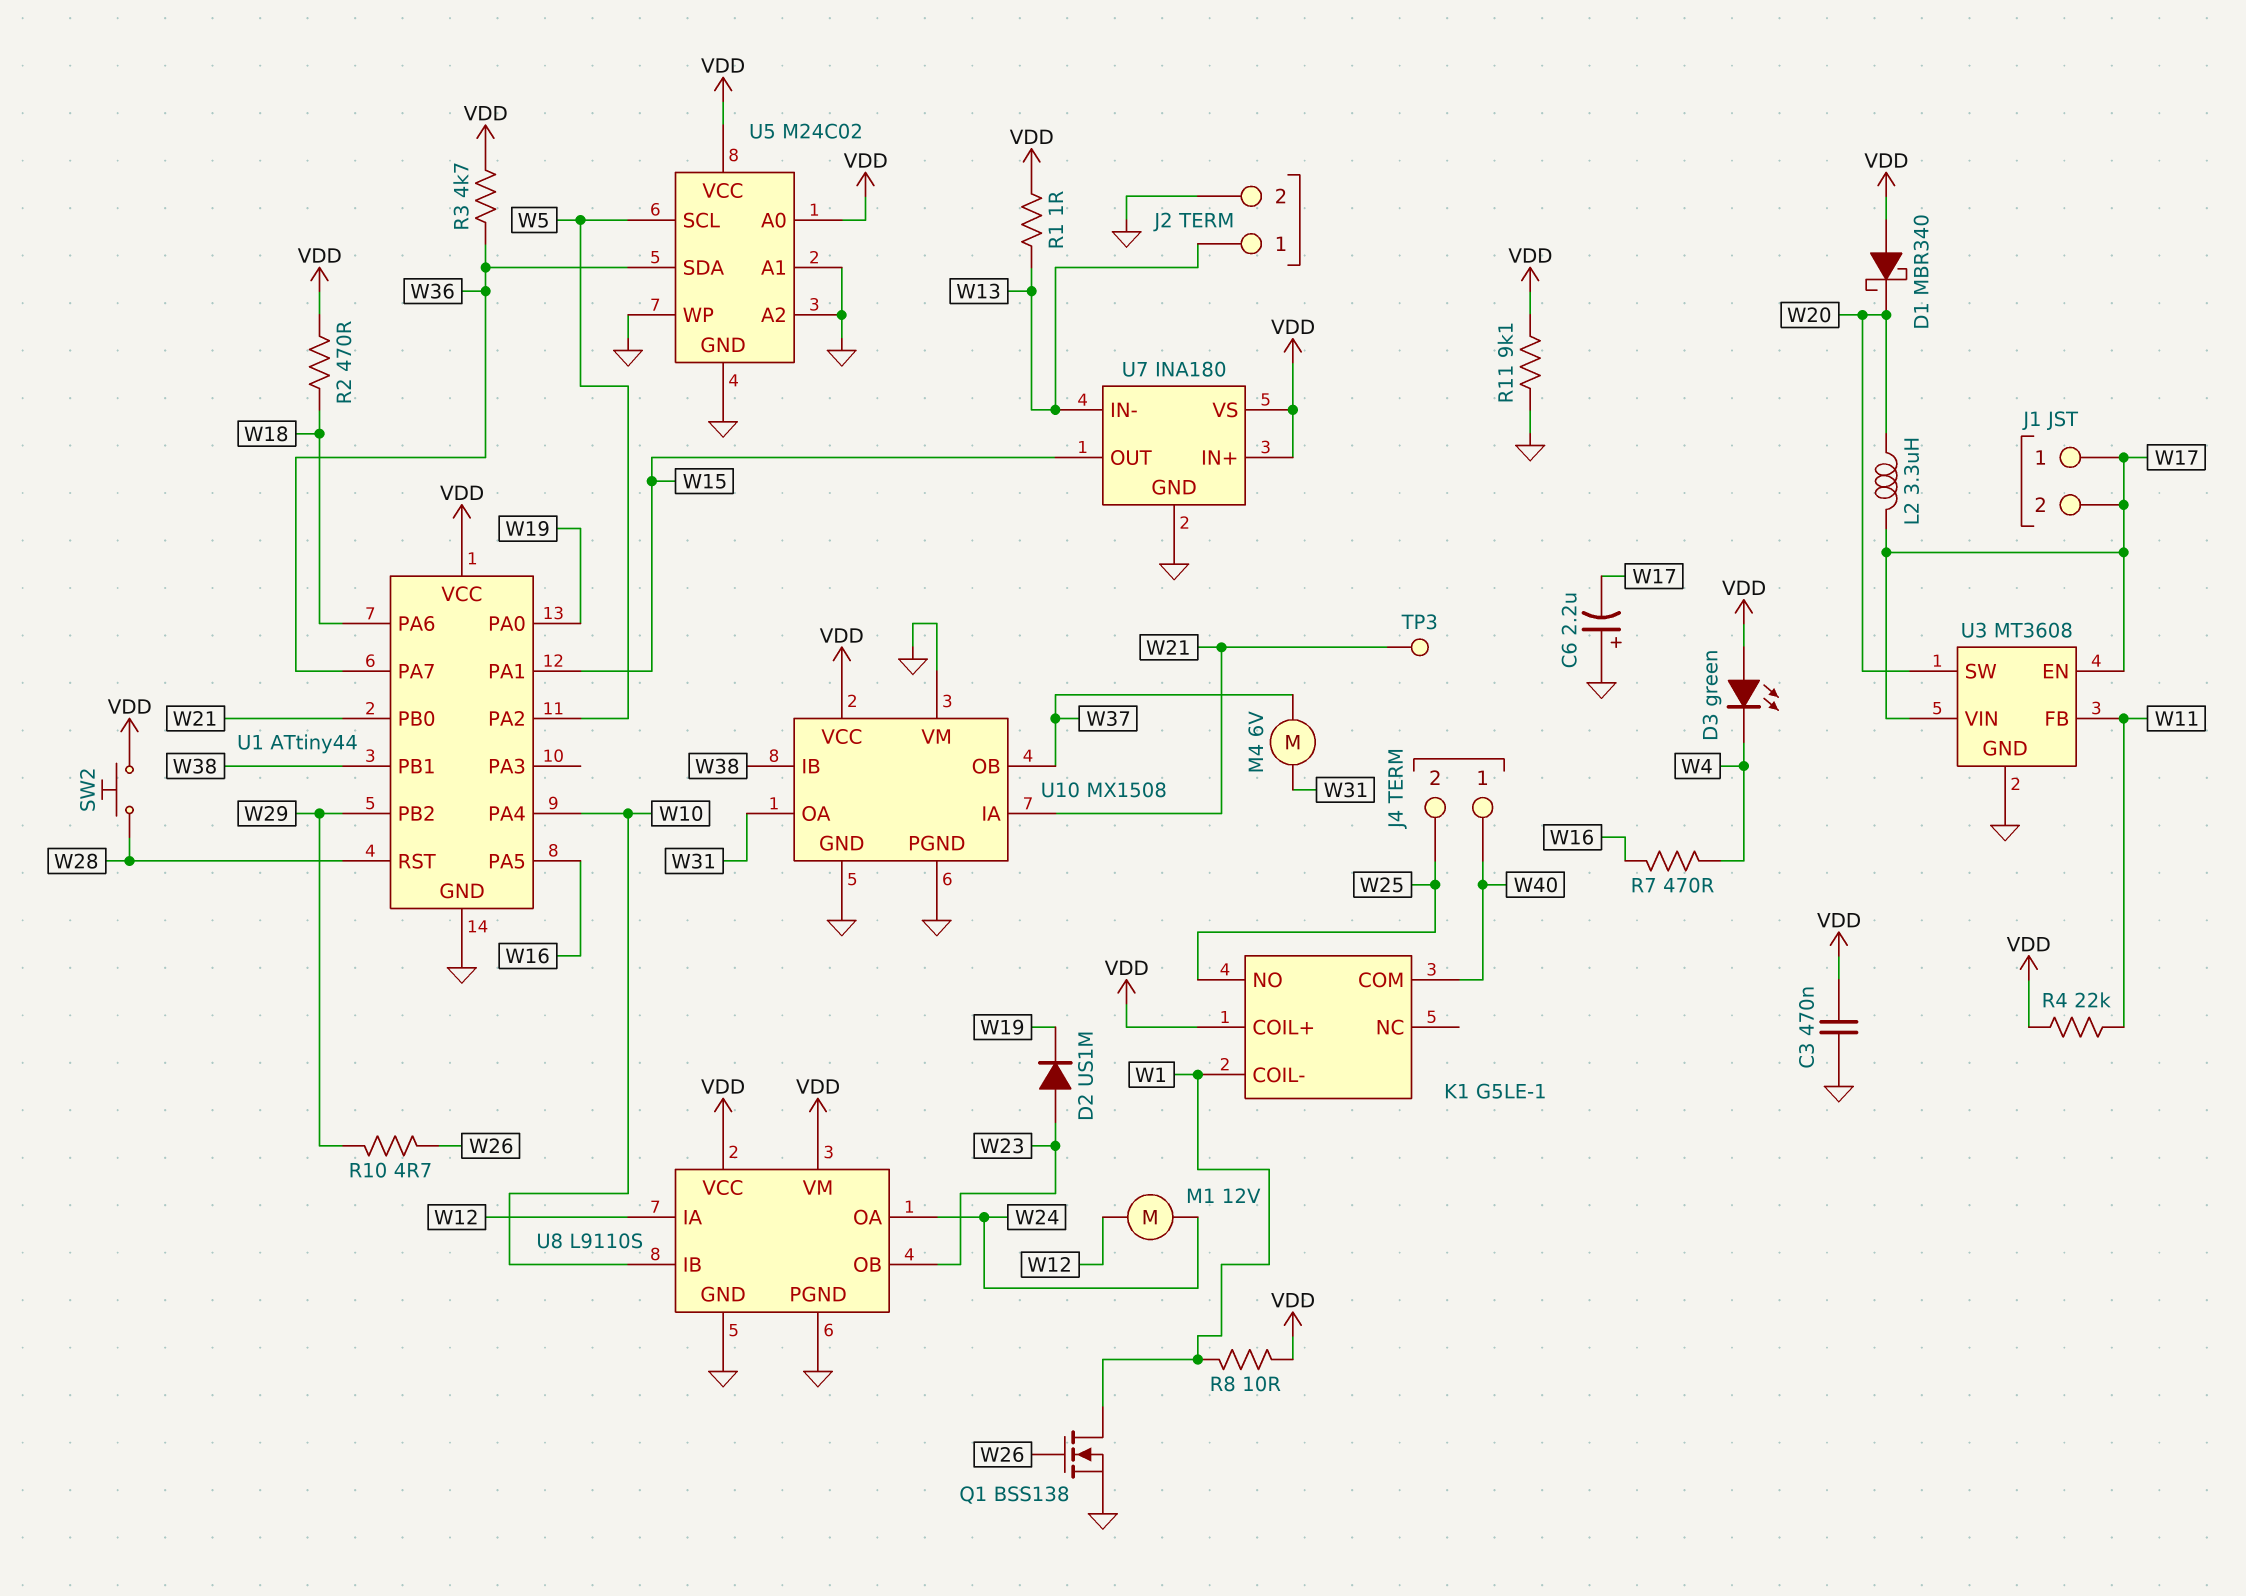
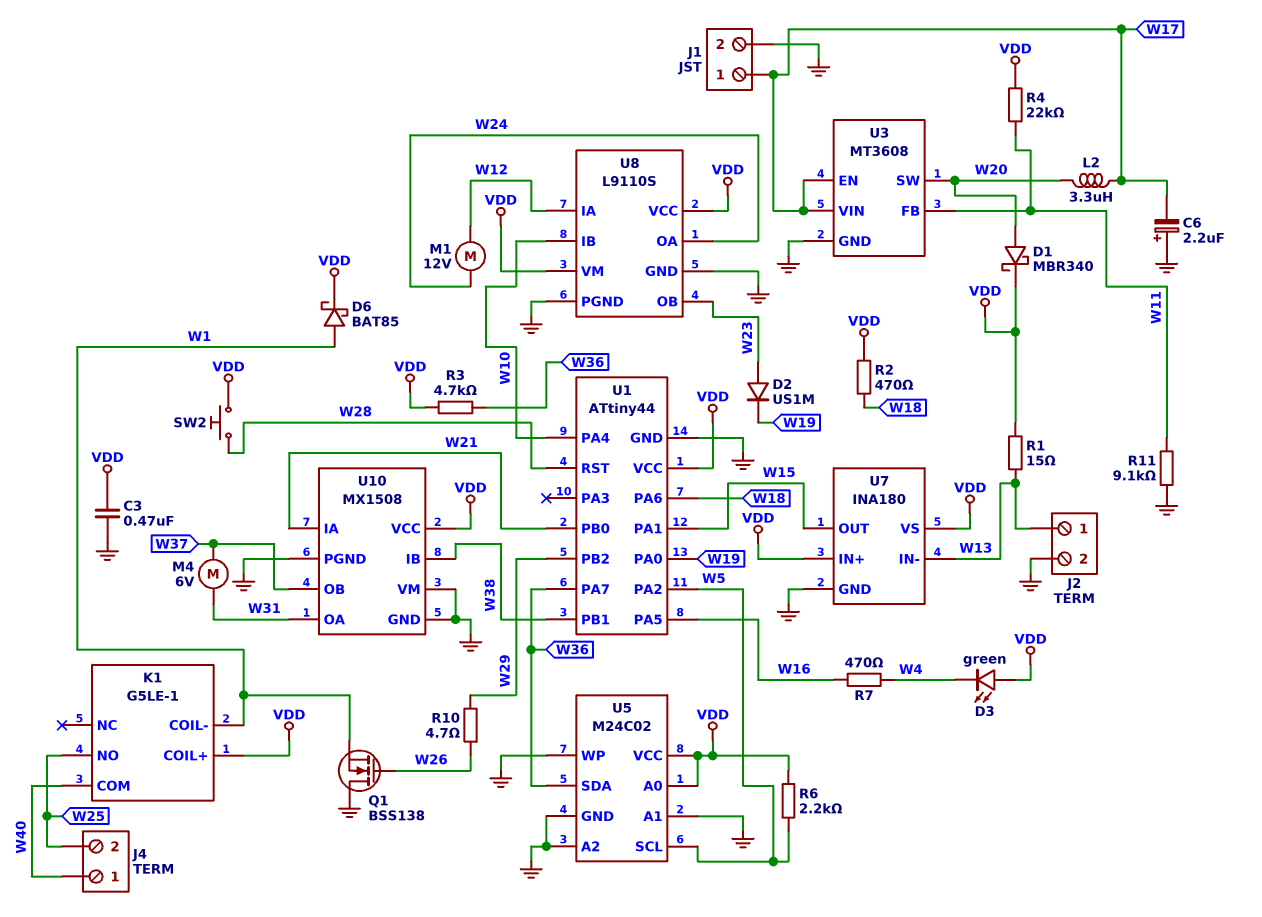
D1: schottky MBR340 (A VDD, K W20) -> schottky MBR340 (A W20, K VDD)
D6: none -> schottky BAT85 (A W1, K VDD)
J1 pin 2: W17 -> GND
Q1: NMOS BSS138 (G W26, D W1, S GND) -> NMOS BSS138 (G W26, D GND, S W1)
R1: 1 (VDD, W13) -> 15 (VDD, W13)
R6: none -> 2.2k (VDD, W5)
R8: 10 (VDD, W1) -> none
R11: 9.1k (GND, VDD) -> 9.1k (GND, W11)
TP3: test point (W21) -> none

